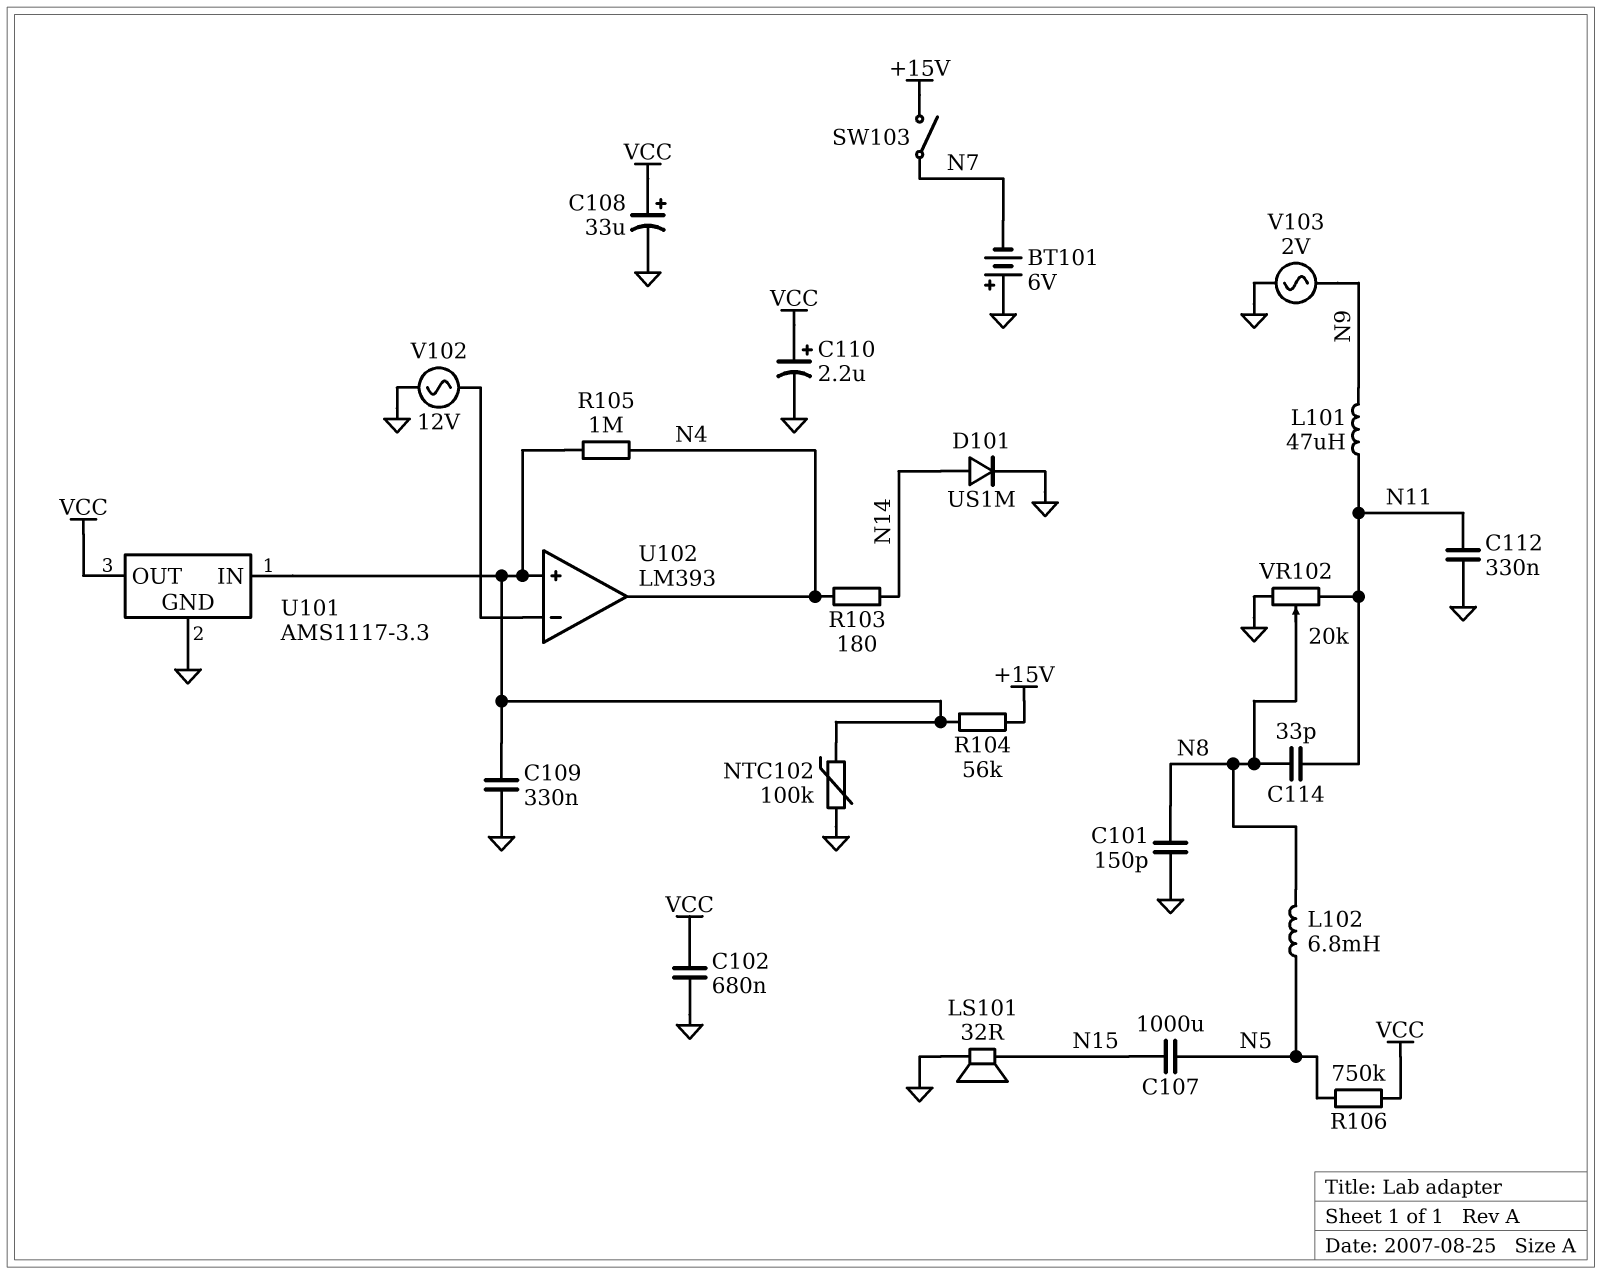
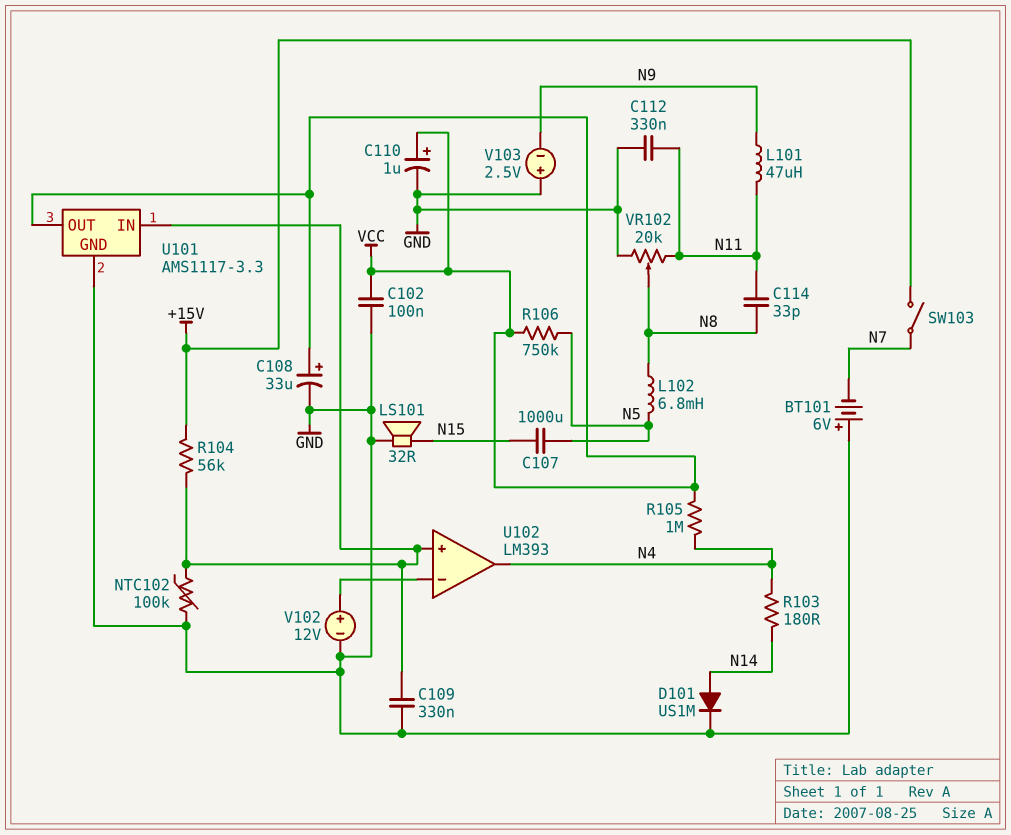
C101: 150pF (GND, N8) -> none
C102: 680nF (GND, VCC) -> 100nF (GND, VCC)
C110: 2.2uF (plus VCC, minus GND) -> 1uF (plus VCC, minus GND)
R105: 1M (N4, U101/IN) -> 1M (N4, VCC)
V102: AC 12V (GND, U102/in-) -> 12V (plus U102/in-, minus GND)
V103: AC 2V (GND, N9) -> 2.5V (plus GND, minus N9)

